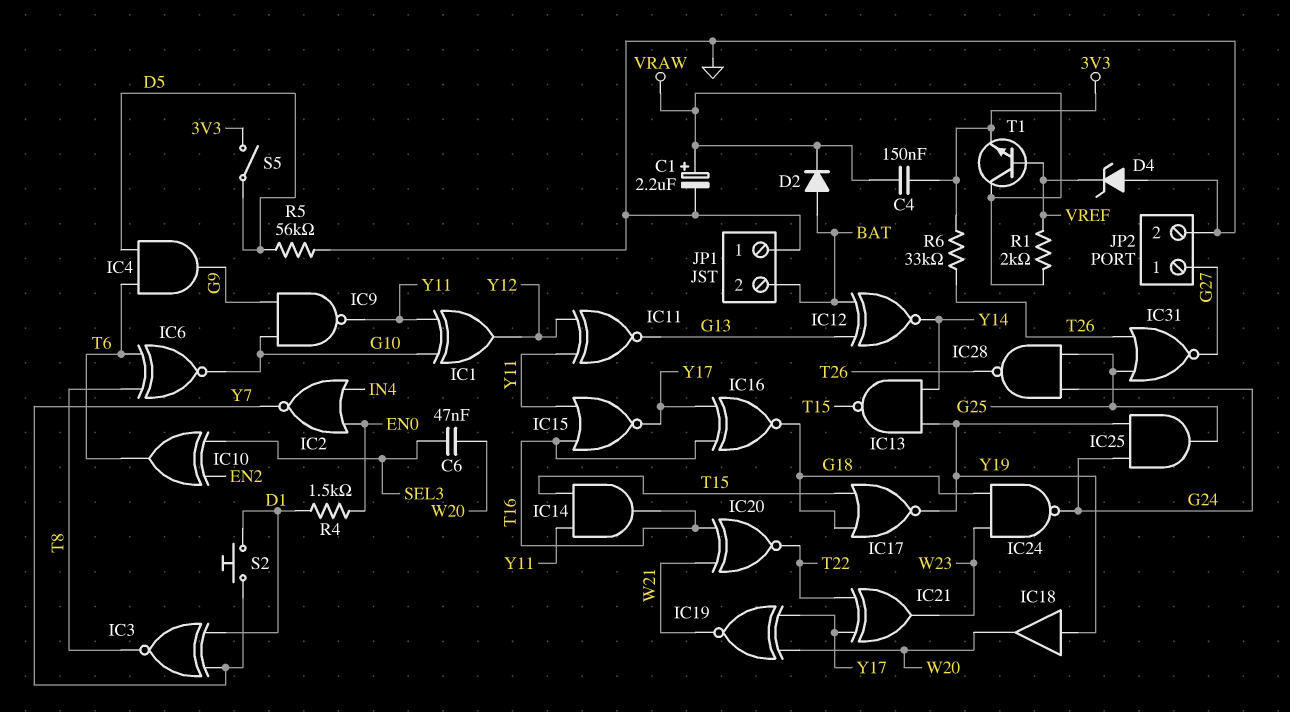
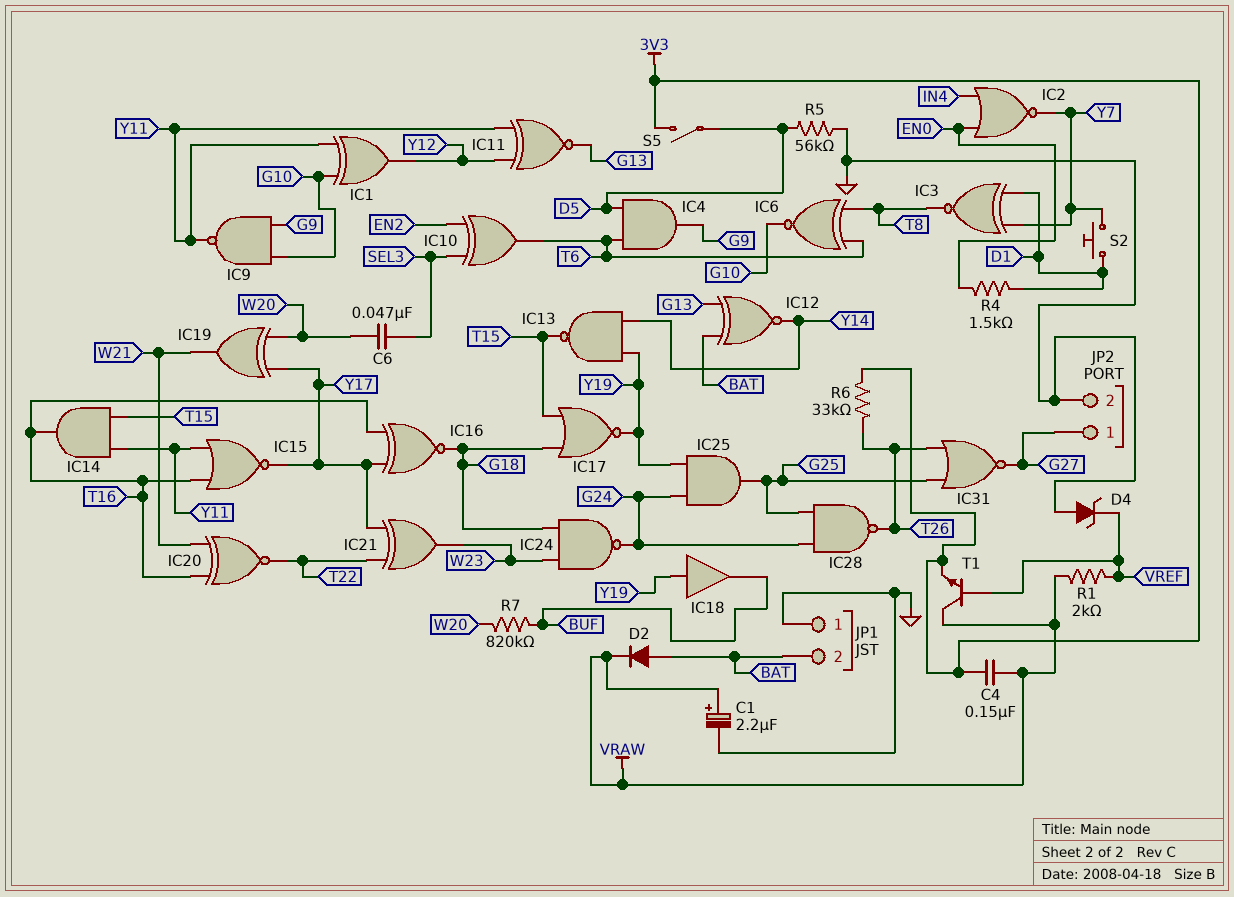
IC18: buffer (in Y19, out W20) -> buffer (in Y19, out BUF)
IC19: XNOR (in W20, in Y17, out W21) -> XOR (in W20, in Y17, out W21)
R7: none -> 820k (BUF, W20)

